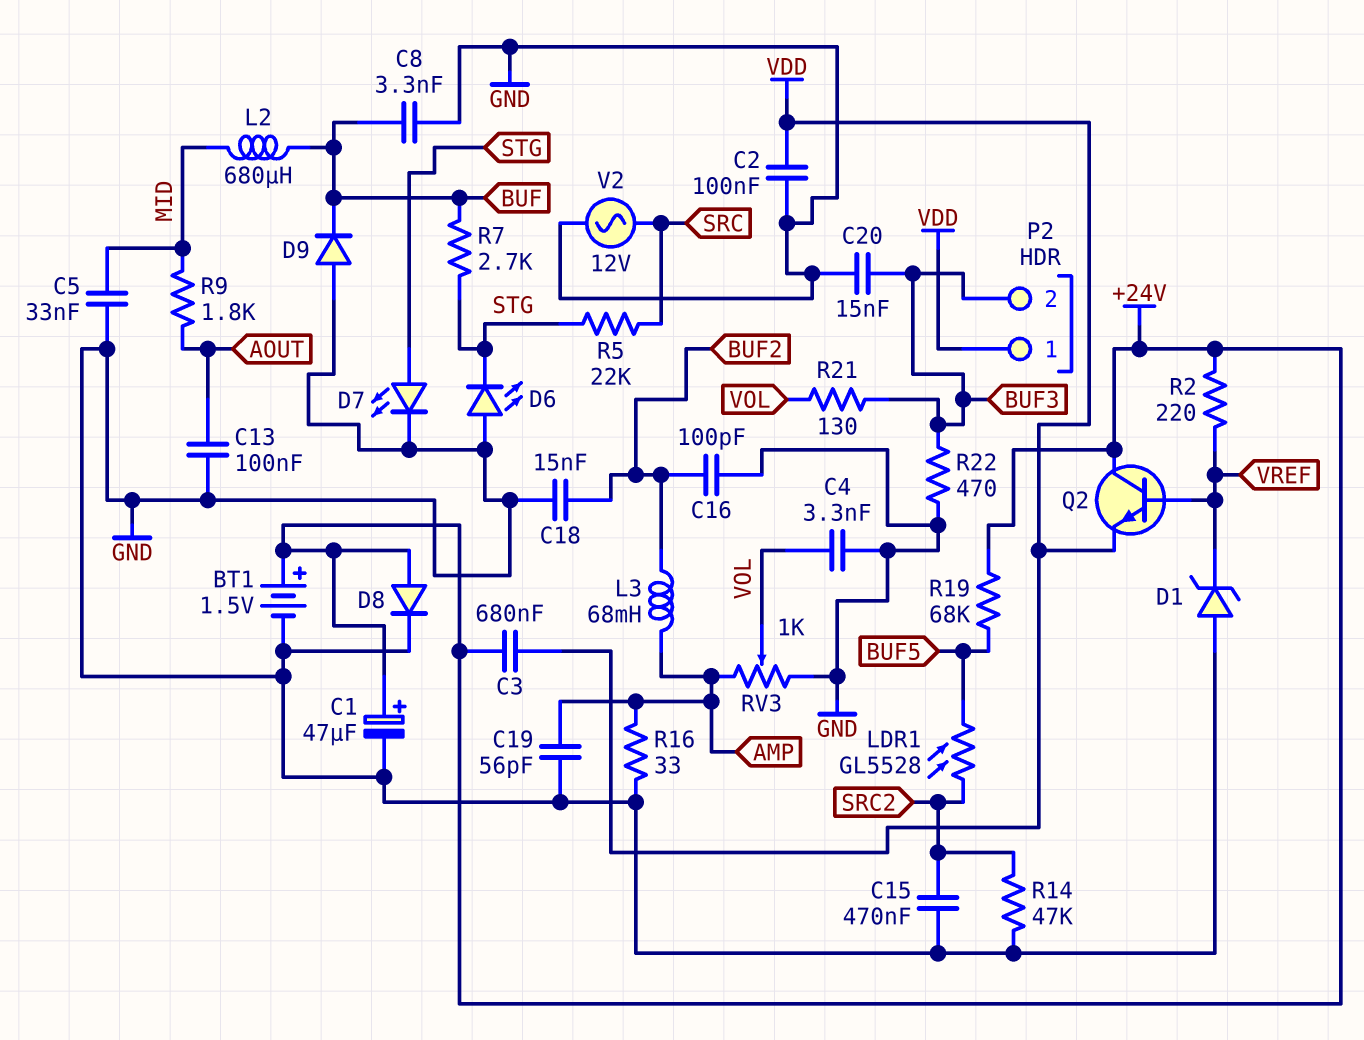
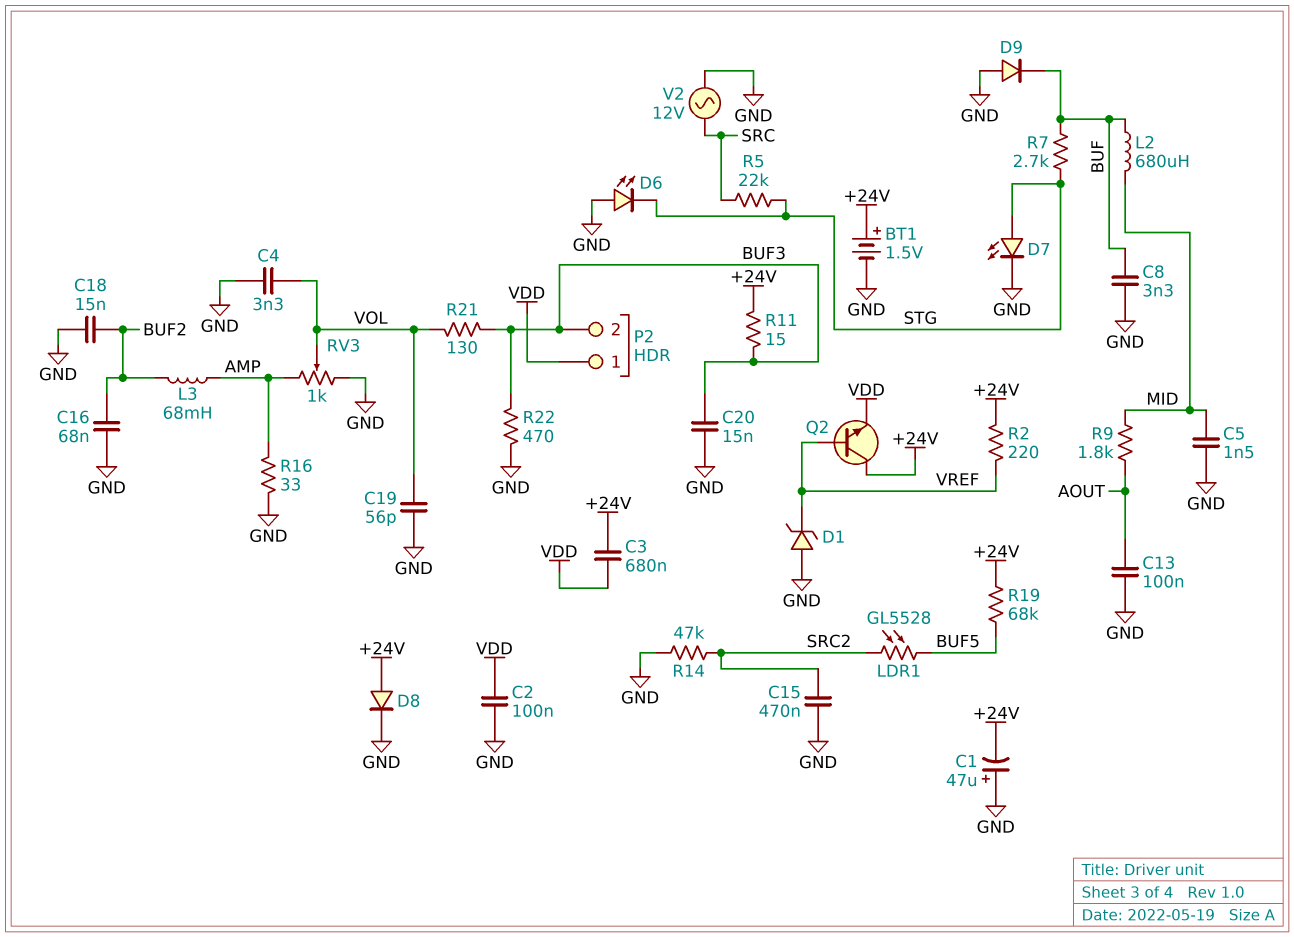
C1: 47uF (plus +24V, minus GND) -> 47uF (plus GND, minus +24V)
C5: 33nF (GND, MID) -> 1.5nF (GND, MID)
C16: 100pF (BUF2, GND) -> 68nF (BUF2, GND)
C19: 56pF (AMP, GND) -> 56pF (GND, VOL)
R11: none -> 15 (+24V, BUF3)

